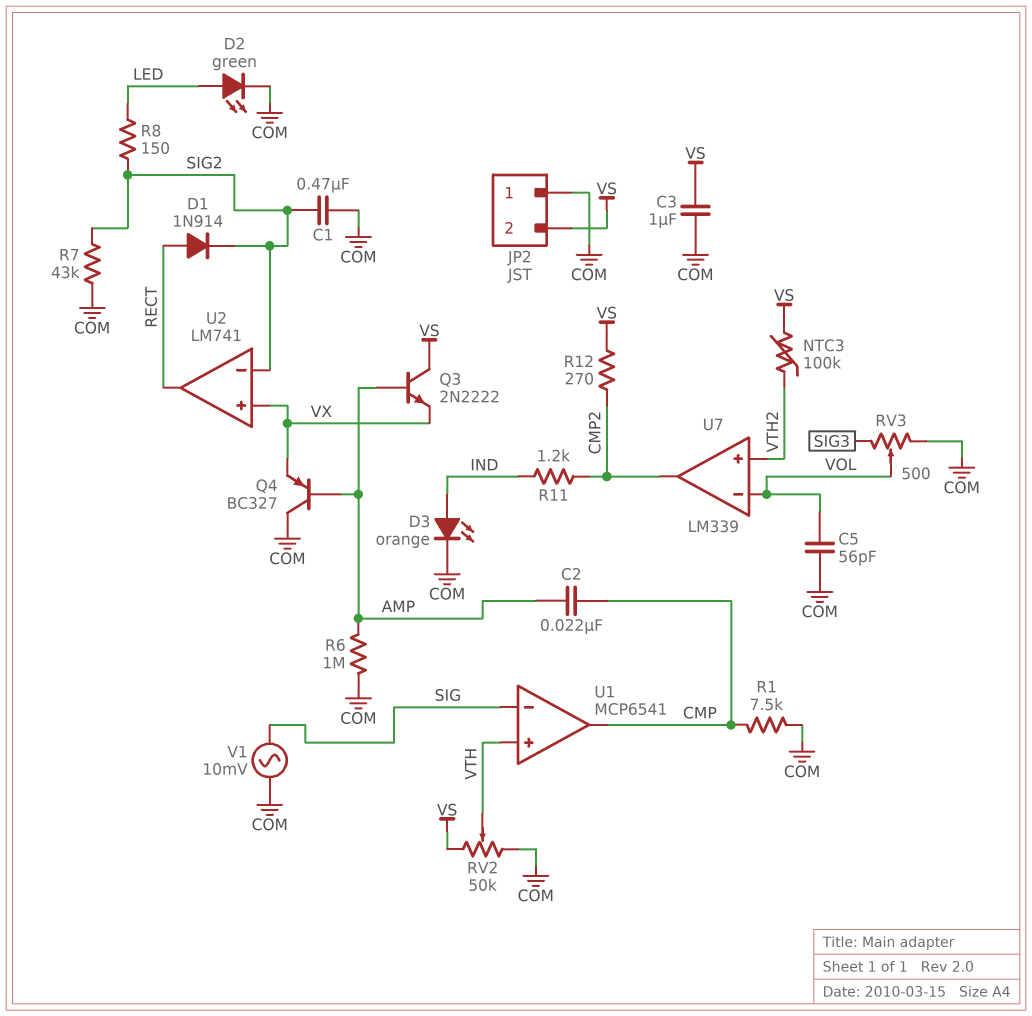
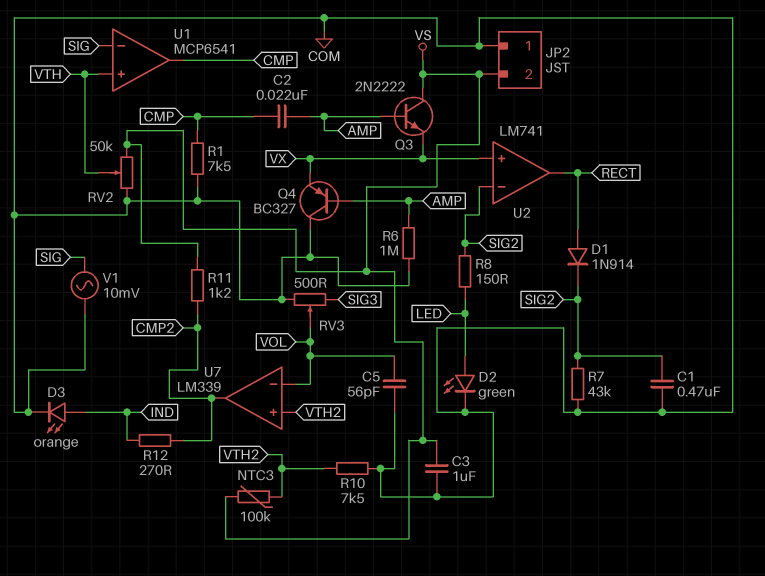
R10: none -> 7.5k (COM, VTH2)
R11: 1.2k (CMP2, IND) -> 1.2k (CMP2, VS)
R12: 270 (CMP2, VS) -> 270 (CMP2, IND)

